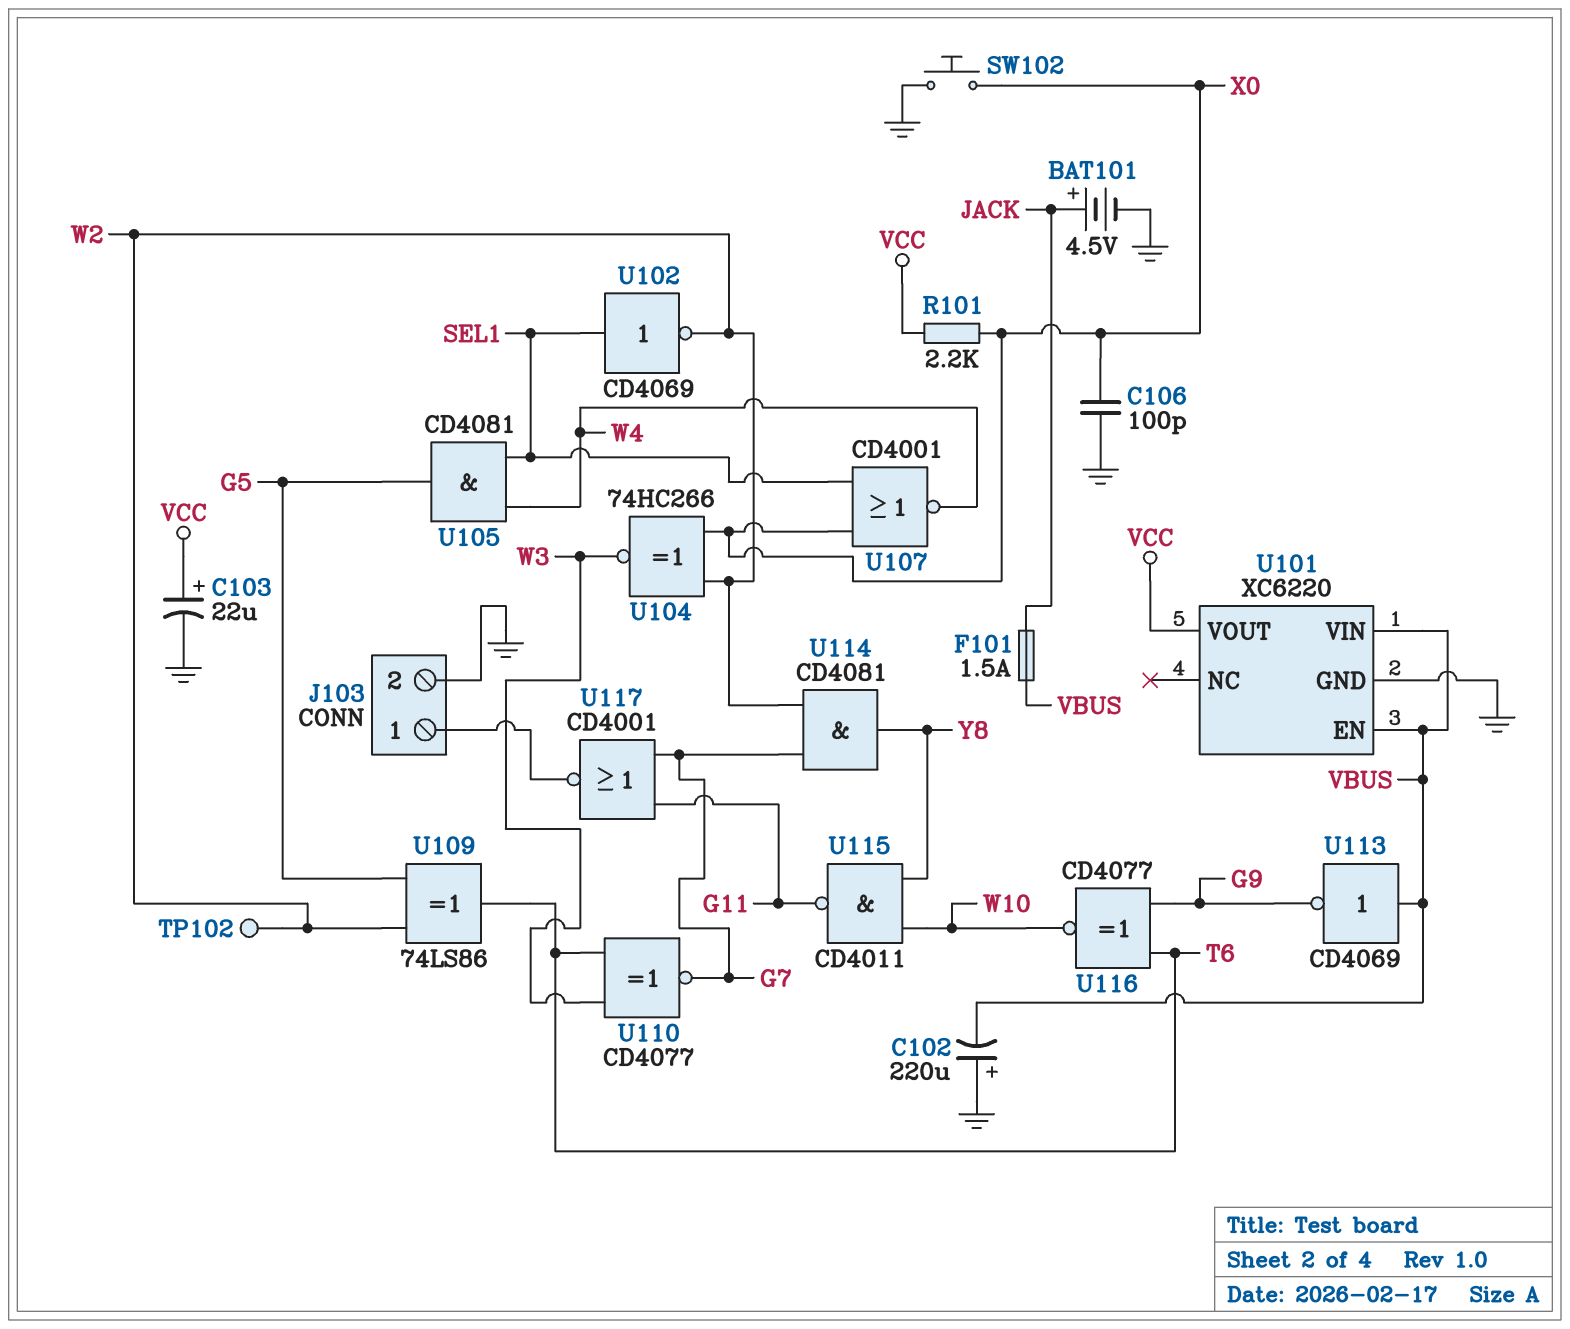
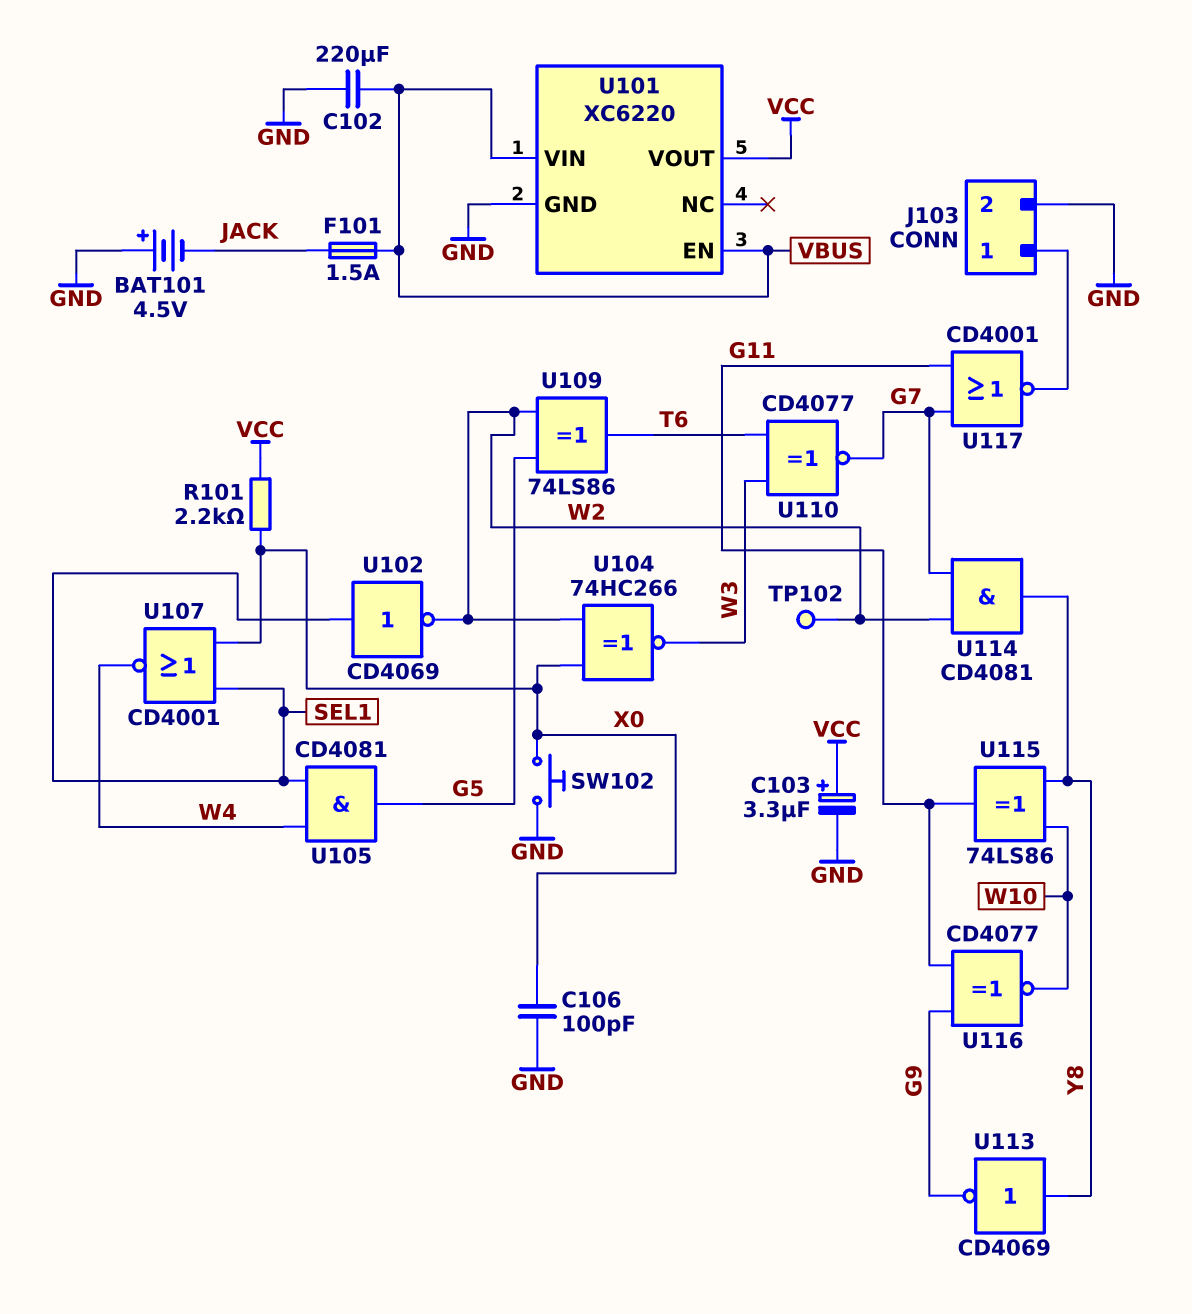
BAT101: 4.5V (plus JACK, minus GND) -> 4.5V (plus GND, minus JACK)
C102: 220uF (plus GND, minus VBUS) -> 220uF (GND, VBUS)
C103: 22uF (plus VCC, minus GND) -> 3.3uF (plus VCC, minus GND)
U113: NOT CD4069 (in VBUS, out G9) -> NOT CD4069 (in Y8, out G9)
U115: NAND CD4011 (in W10, in Y8, out G11) -> XOR 74LS86 (in W10, in Y8, out G11)
U116: XNOR CD4077 (in G9, in T6, out W10) -> XNOR CD4077 (in G9, in G11, out W10)

